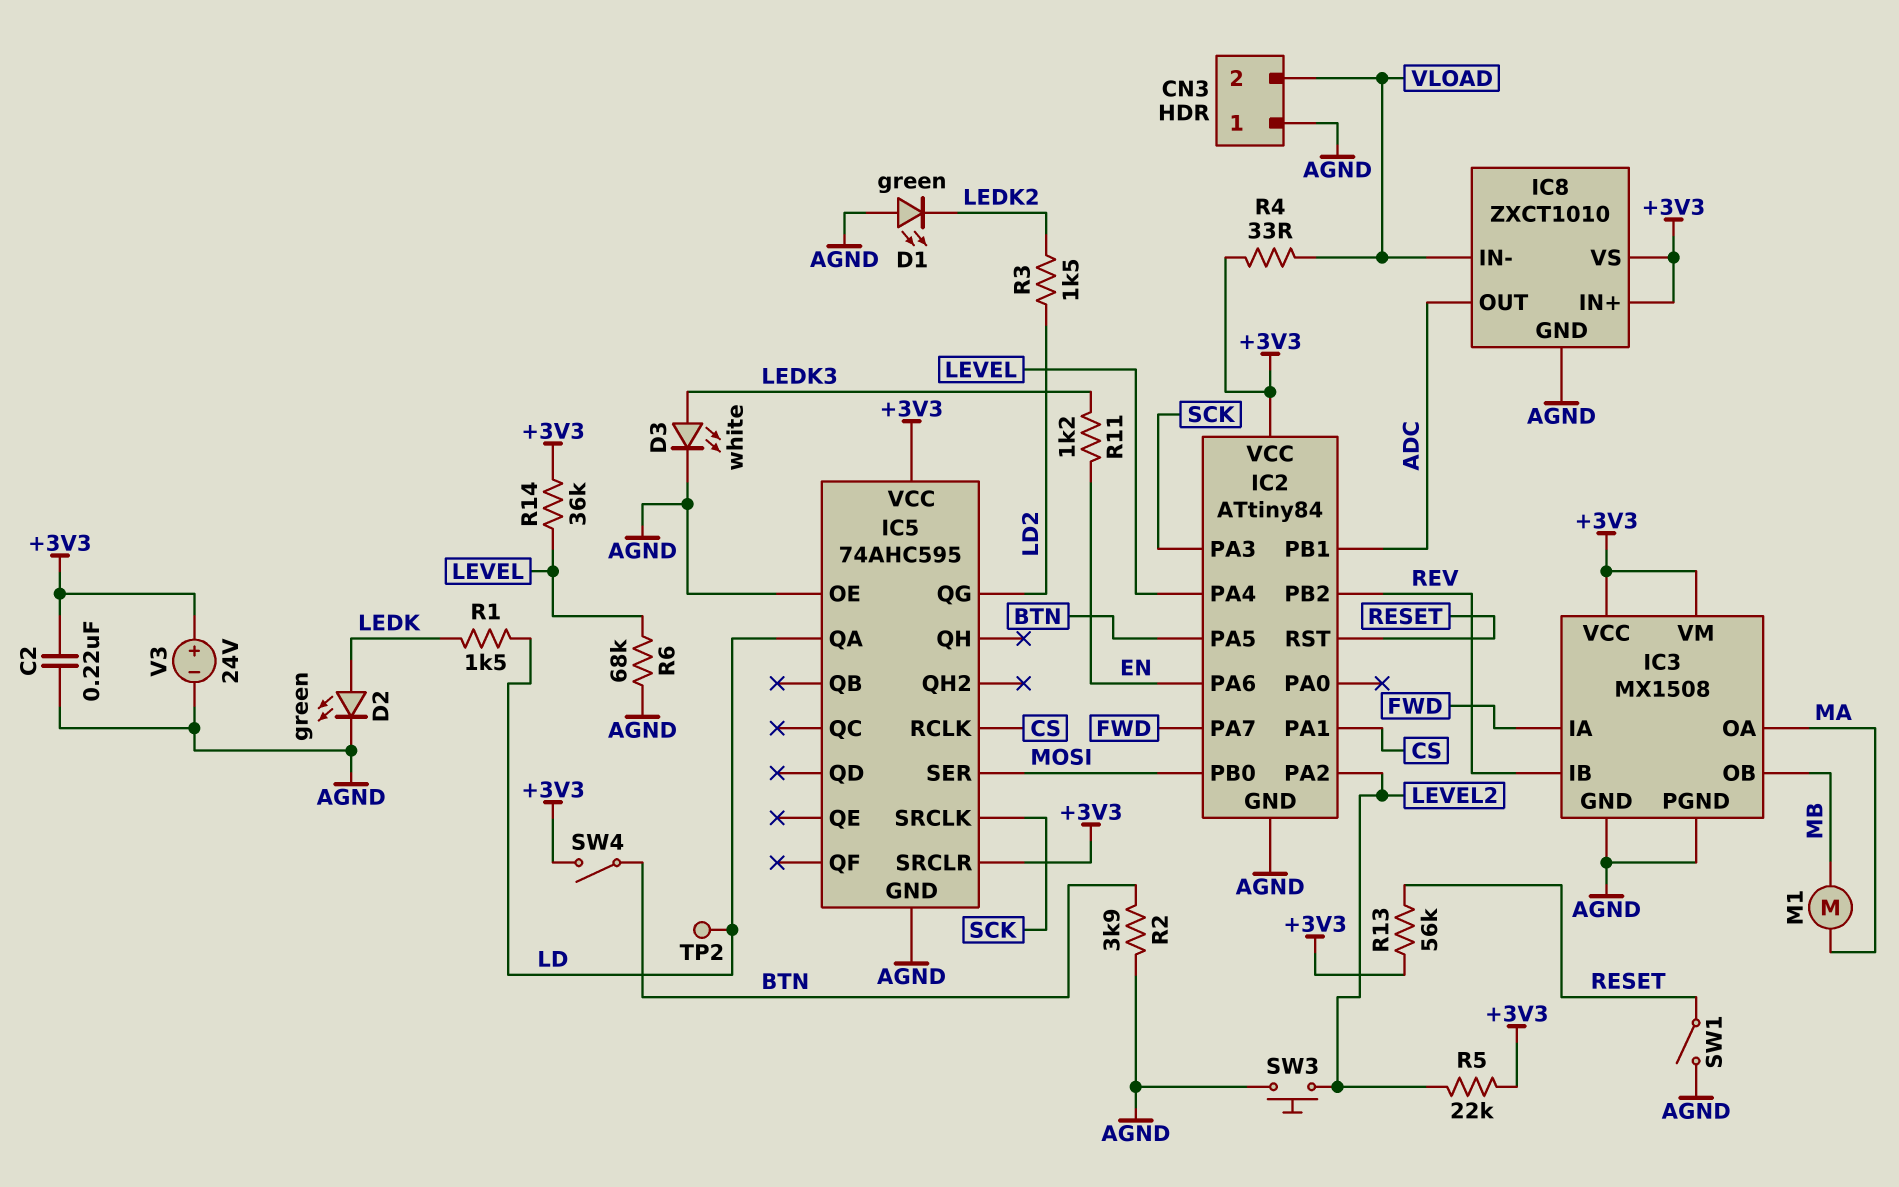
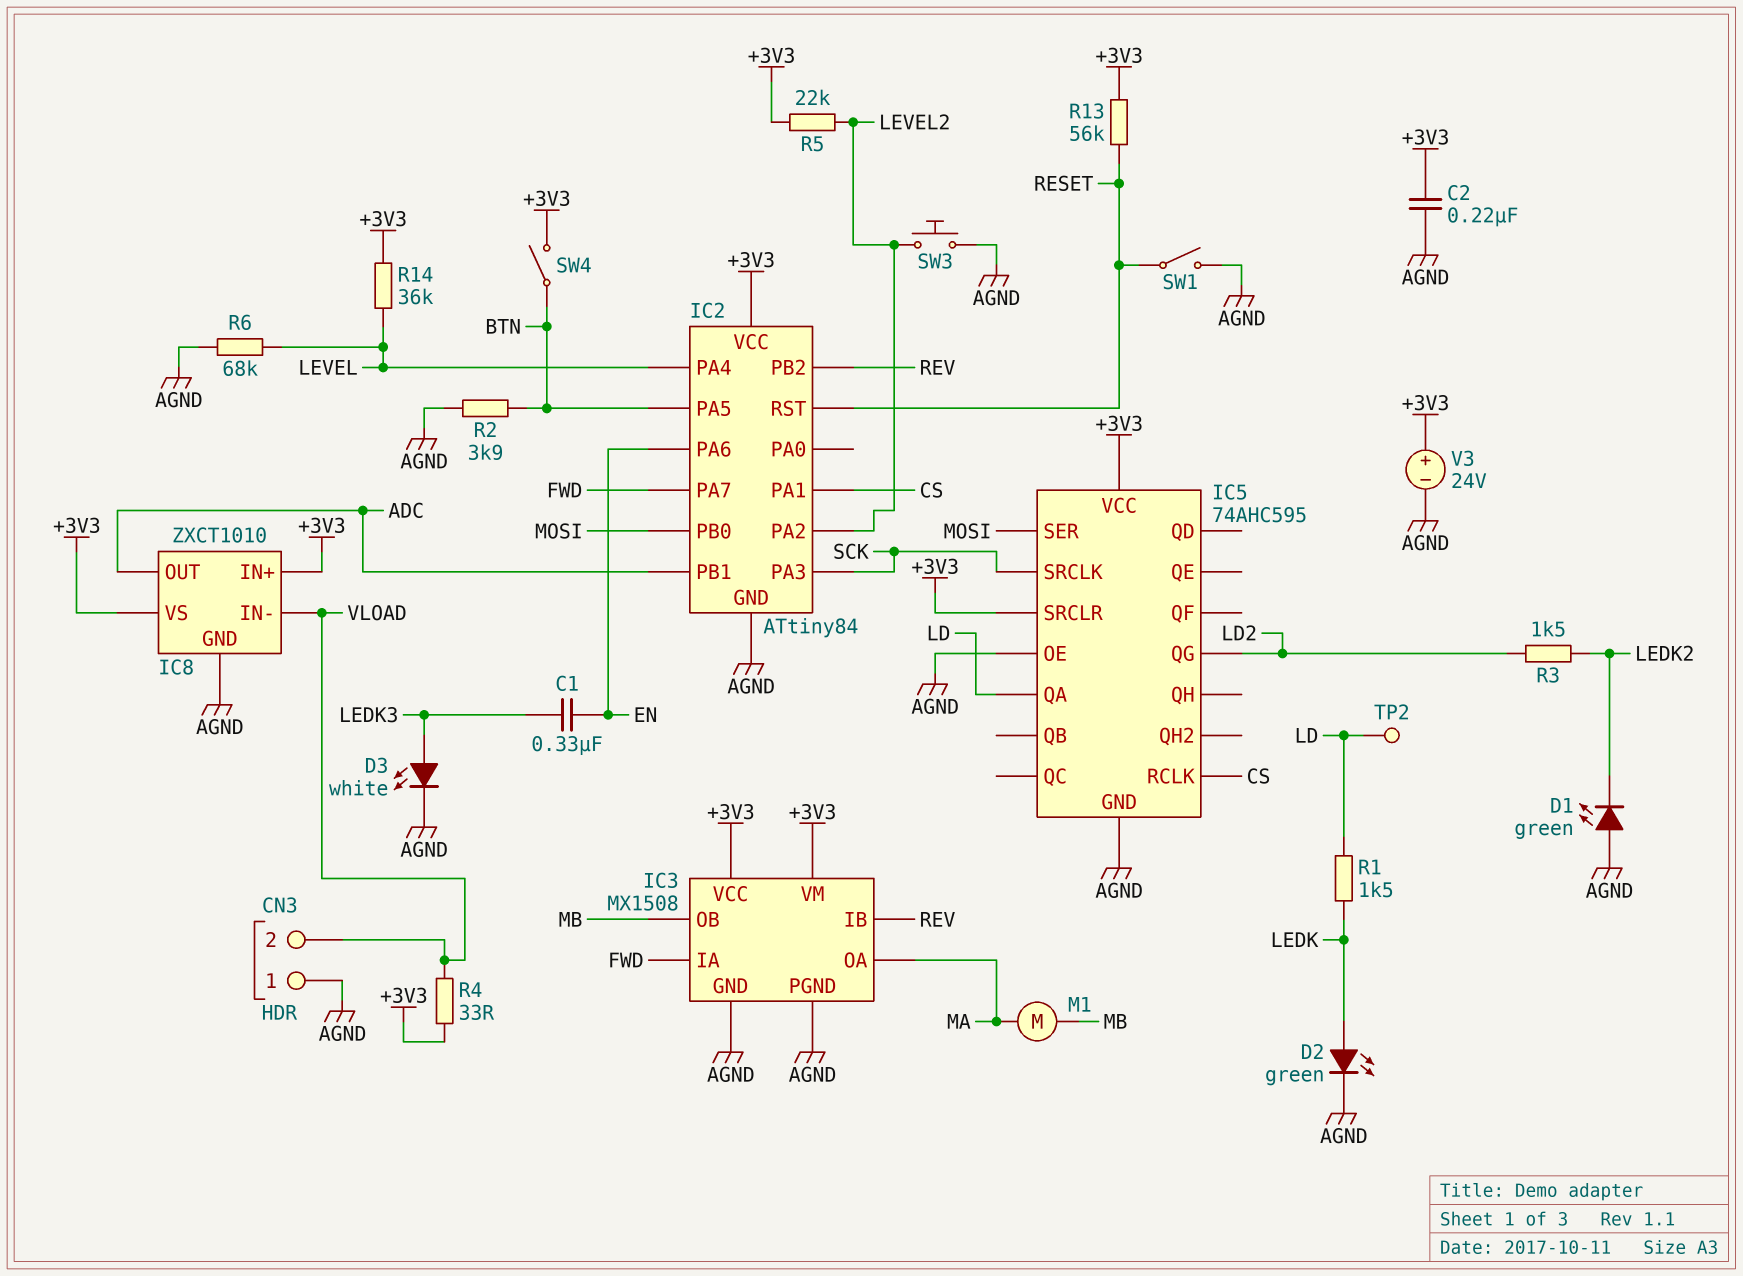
C1: none -> 330nF (EN, LEDK3)
R11: 1.2k (EN, LEDK3) -> none

